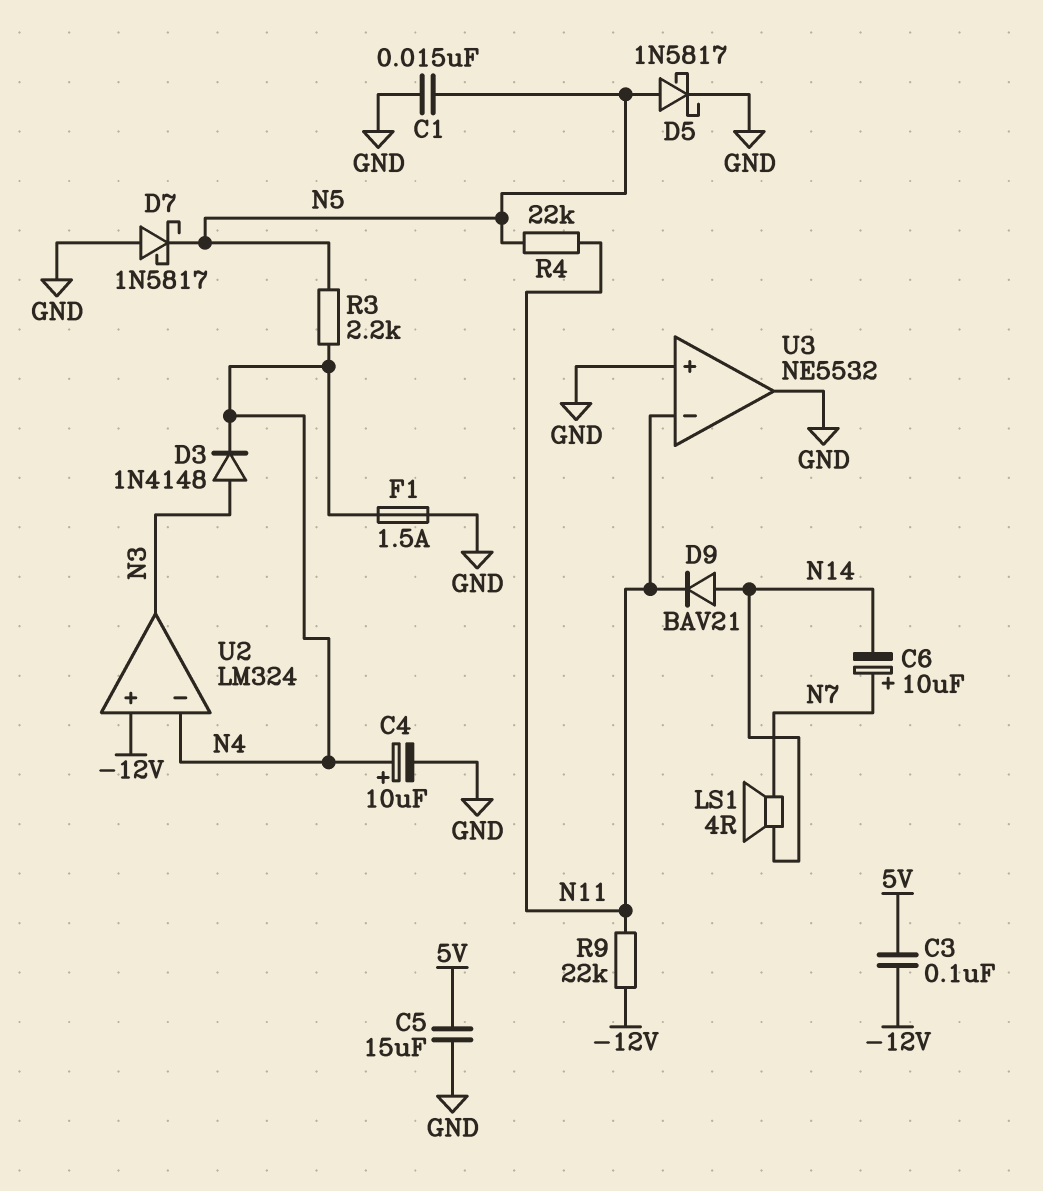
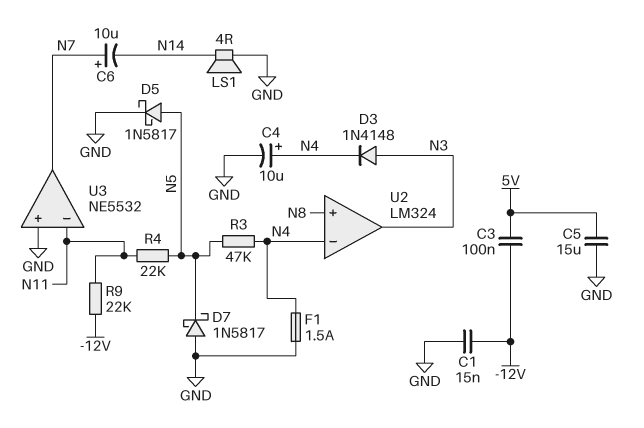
C1: 15nF (GND, N5) -> 15nF (-12V, GND)
D9: diode BAV21 (A N14, K N11) -> none
LS1: speaker 4R (N7, N14) -> speaker 4R (GND, N14)
R3: 2.2k (N4, N5) -> 47k (N4, N5)
U2 pin in+: -12V -> N8
U3 pin out: GND -> N7

